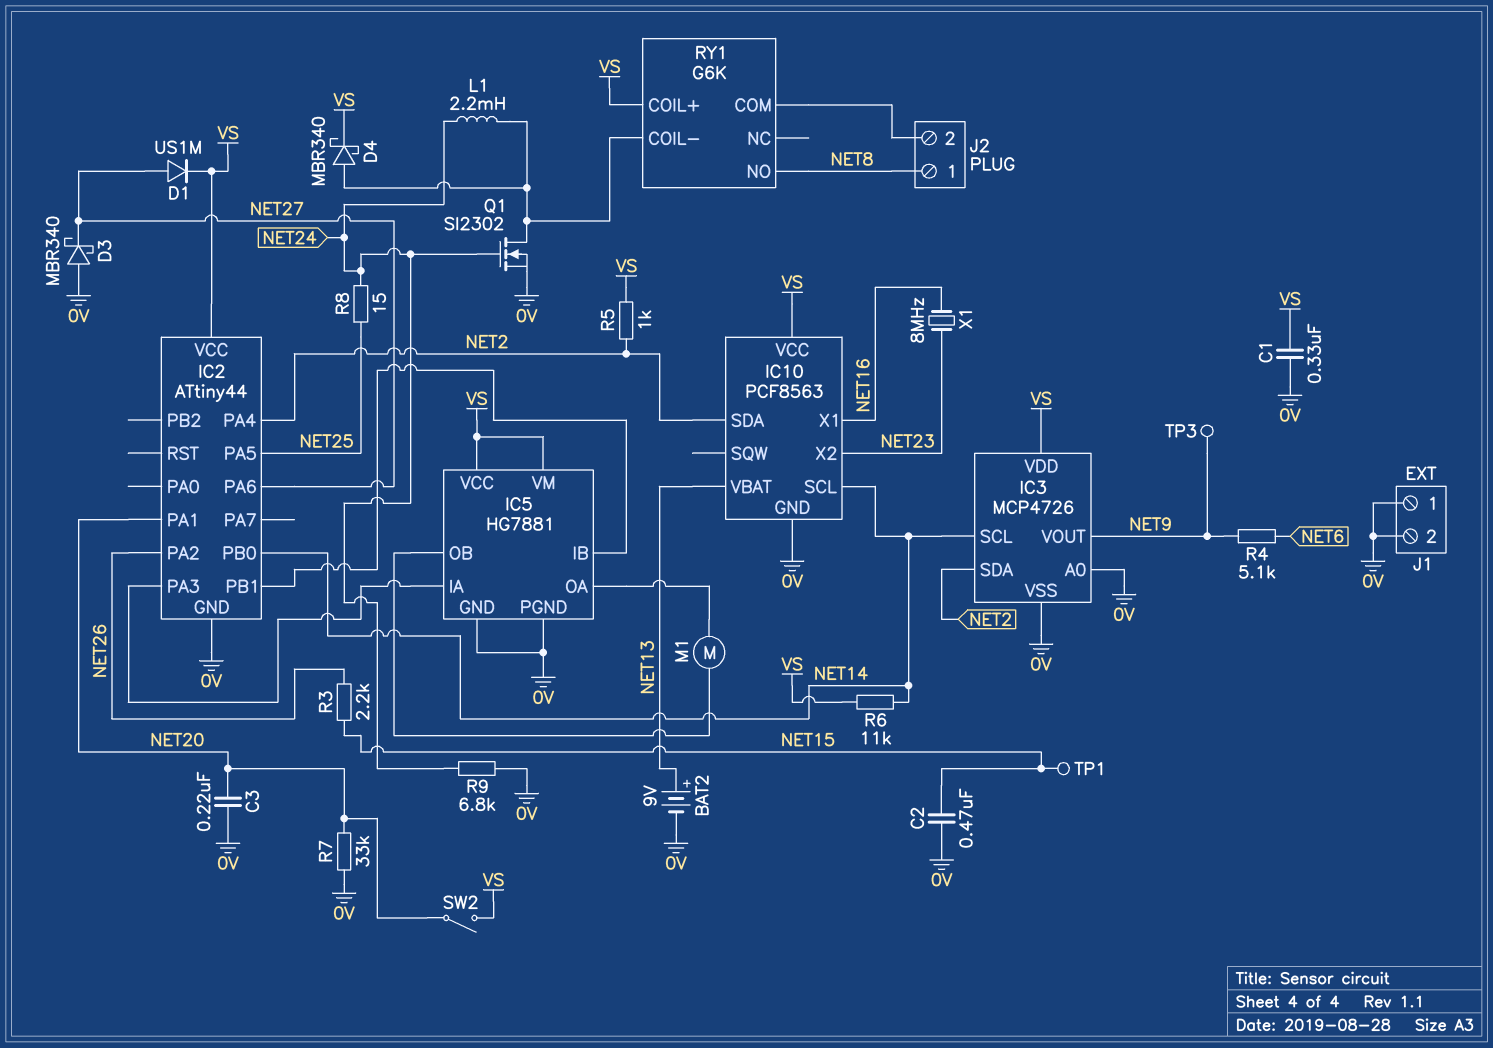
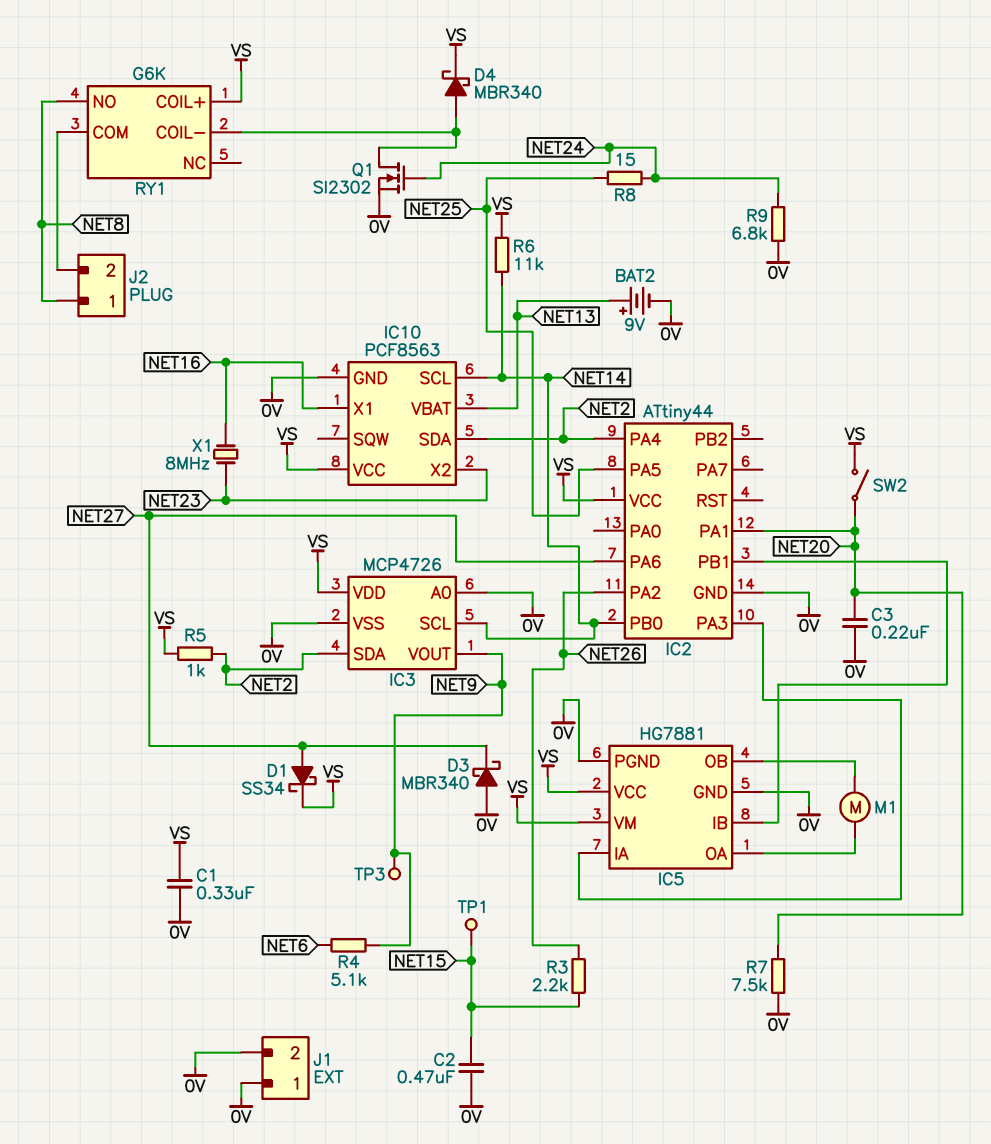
D1: diode US1M (A NET27, K VS) -> schottky SS34 (A NET27, K VS)
L1: 2.2mH (NET24, RY1/COIL-) -> none
R7: 33k (0V, NET20) -> 7.5k (0V, NET20)

